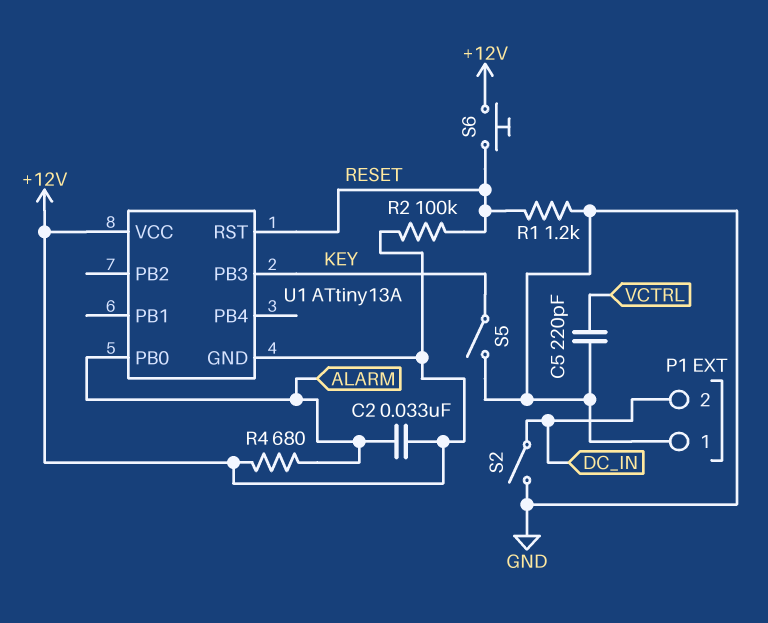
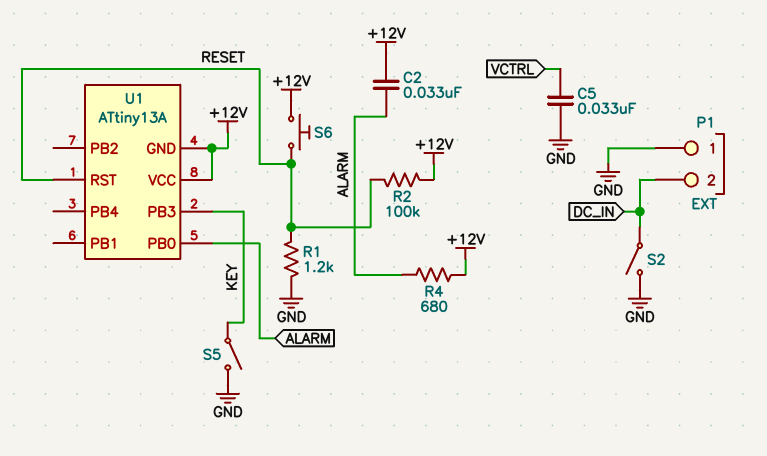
C5: 220pF (GND, VCTRL) -> 33nF (GND, VCTRL)

